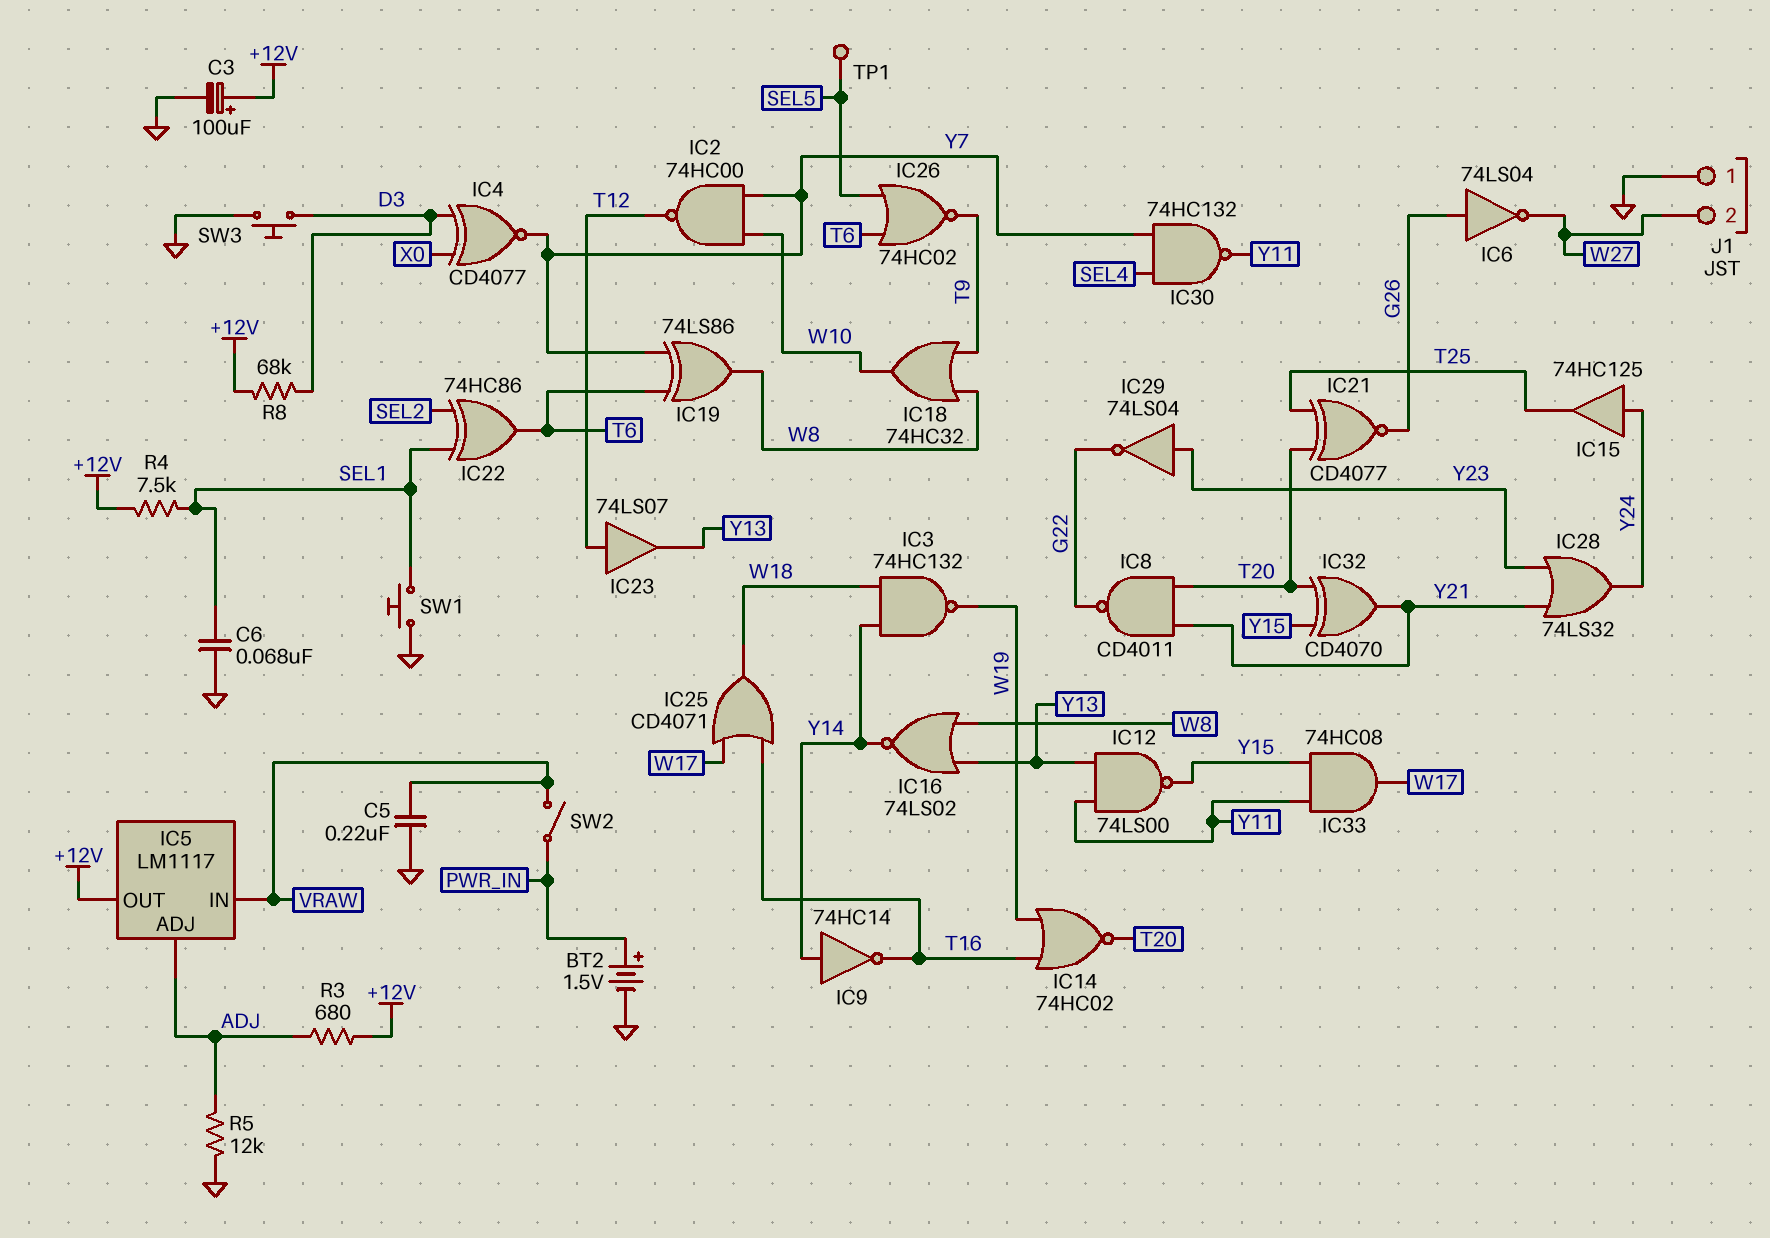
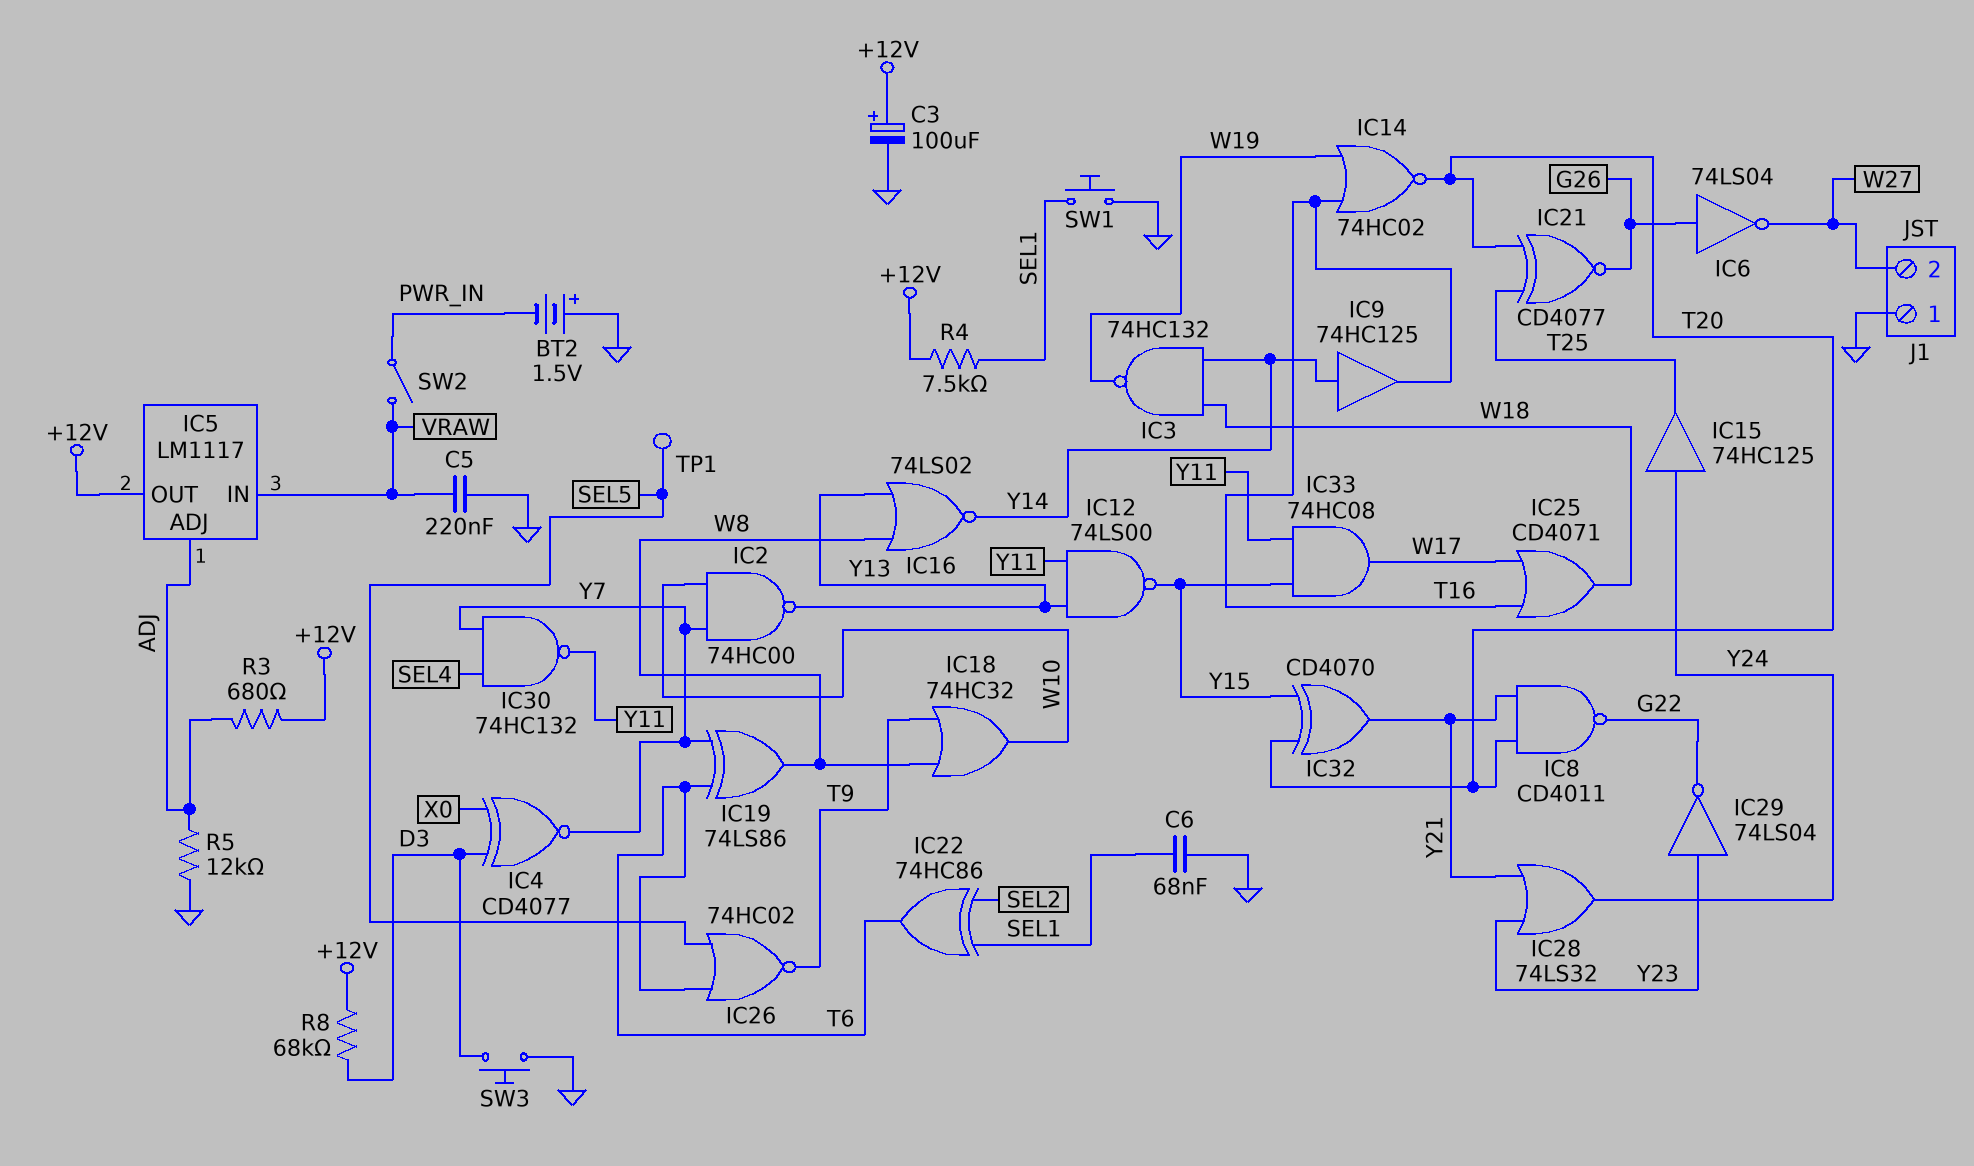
BT2: 1.5V (plus PWR_IN, minus GND) -> 1.5V (plus GND, minus PWR_IN)
IC2: NAND 74HC00 (in W10, in Y7, out T12) -> NAND 74HC00 (in W10, in Y7, out Y13)
IC9: NOT 74HC14 (in Y14, out T16) -> buffer 74HC125 (in Y14, out T16)
IC23: buffer 74LS07 (in T12, out Y13) -> none

